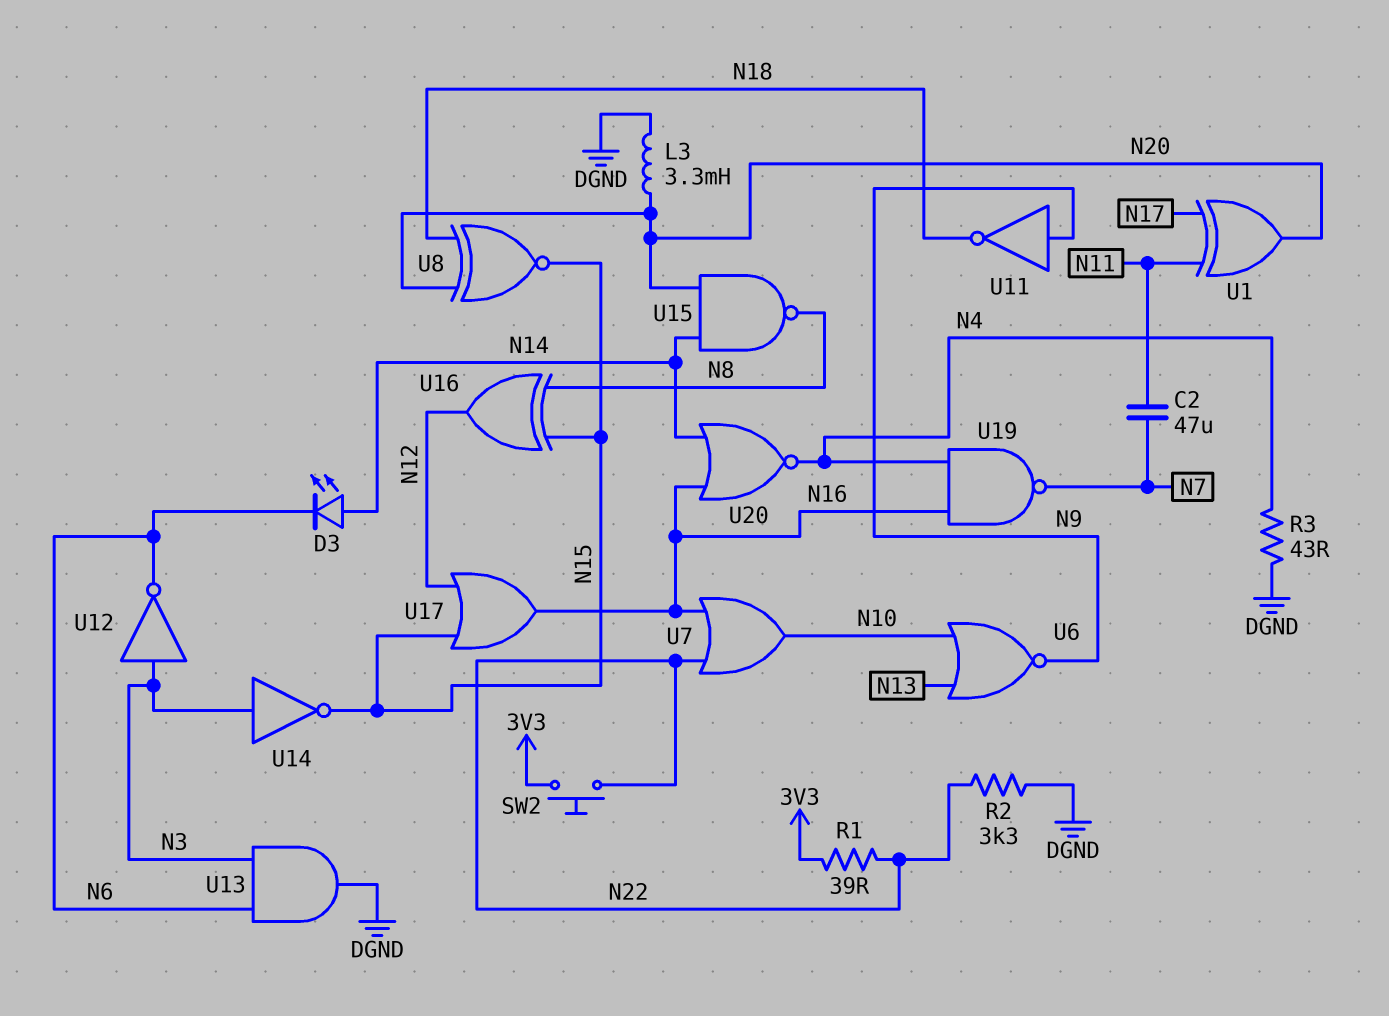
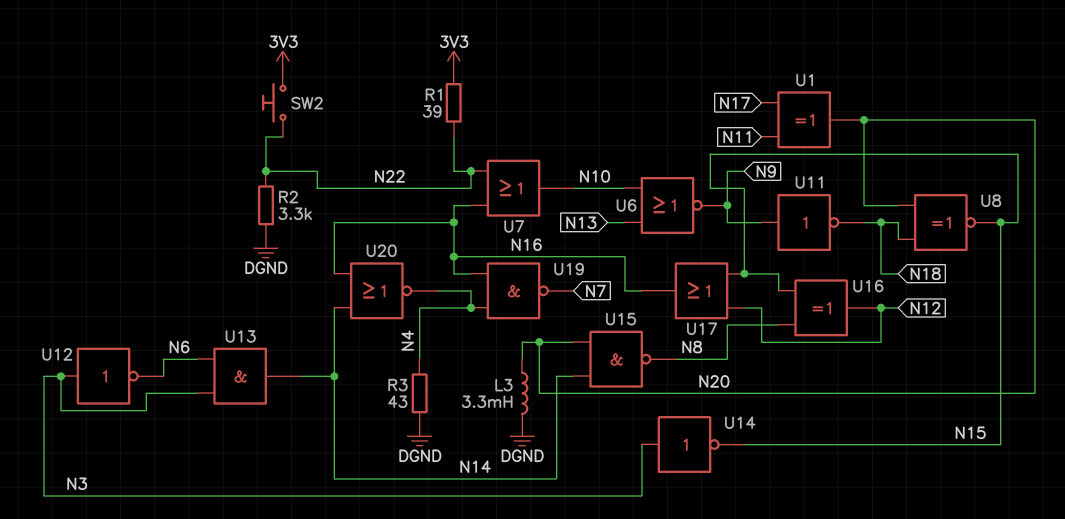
C2: 47uF (N7, N11) -> none
D3: LED (A N14, K N6) -> none
U13: AND (in N3, in N6, out DGND) -> AND (in N3, in N6, out N14)

